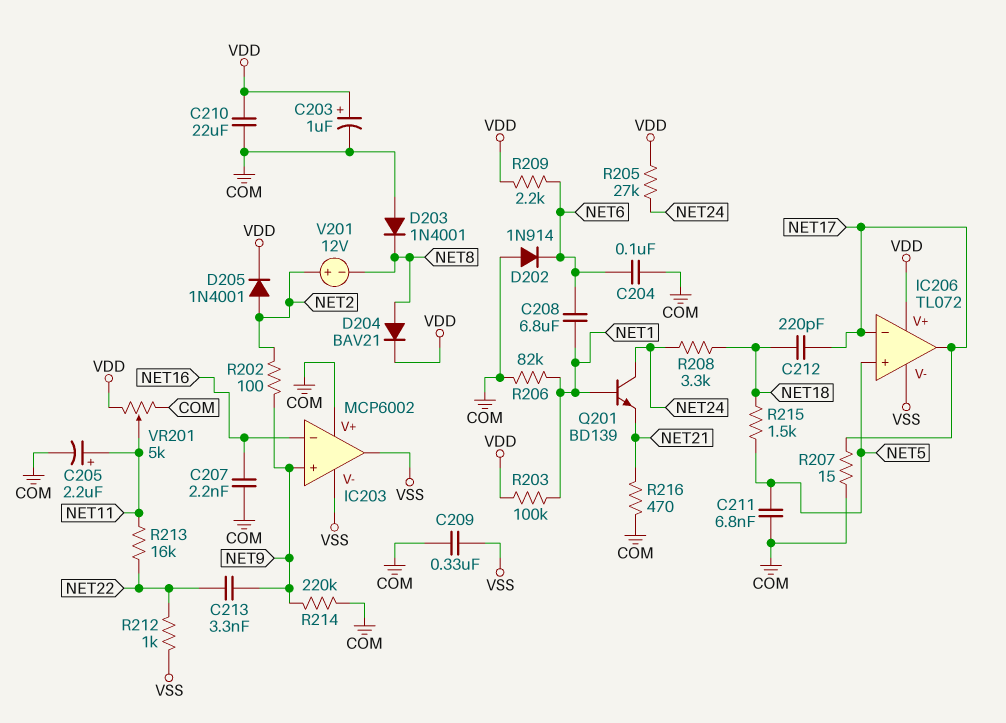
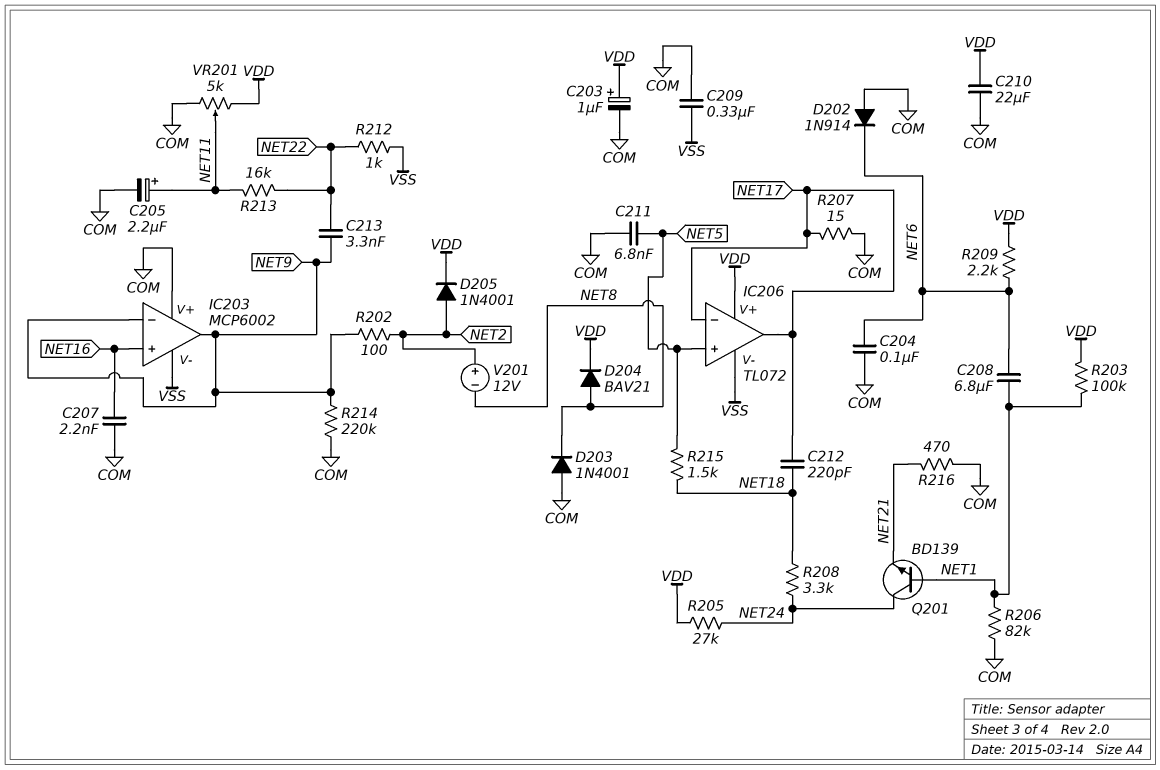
IC203 pin in+: NET9 -> NET16
IC203 pin in-: NET16 -> NET9
IC203 pin out: VSS -> NET9

